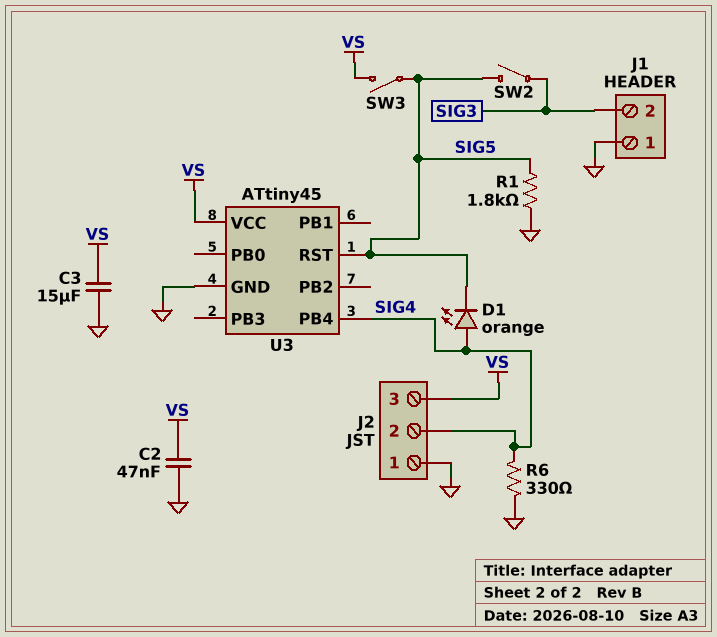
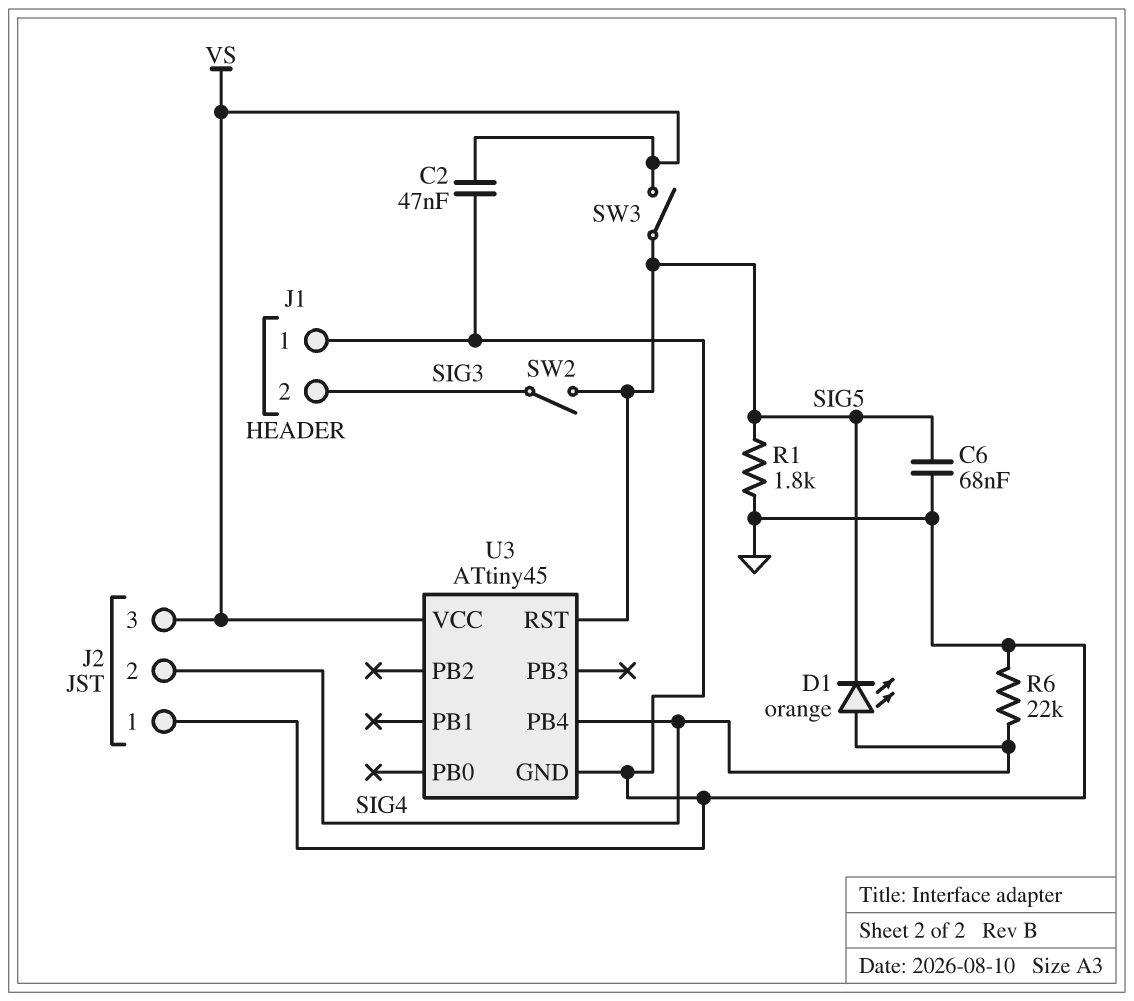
C3: 15uF (GND, VS) -> none
C6: none -> 68nF (GND, SIG5)
R6: 330 (GND, SIG4) -> 22k (GND, SIG4)

